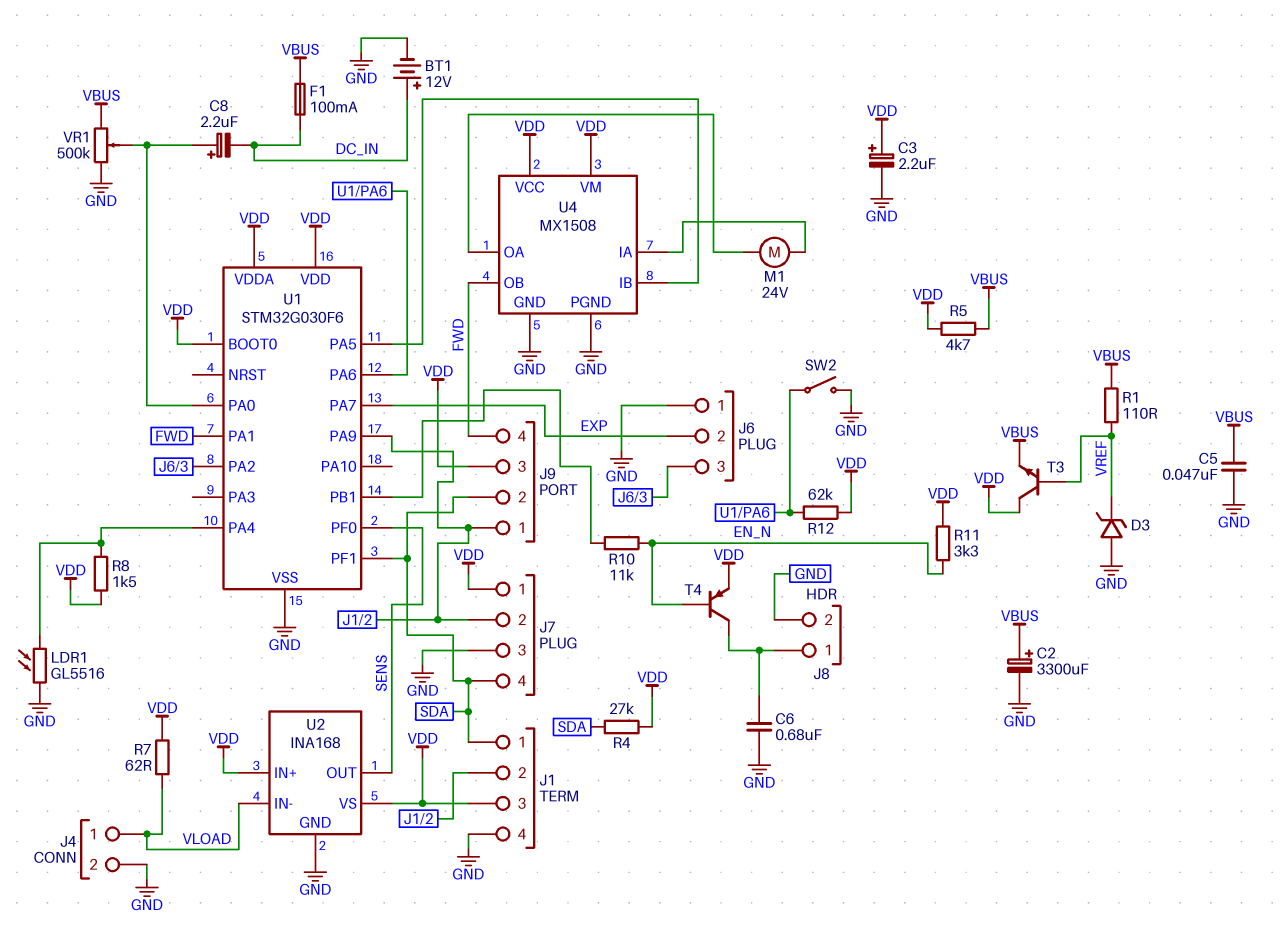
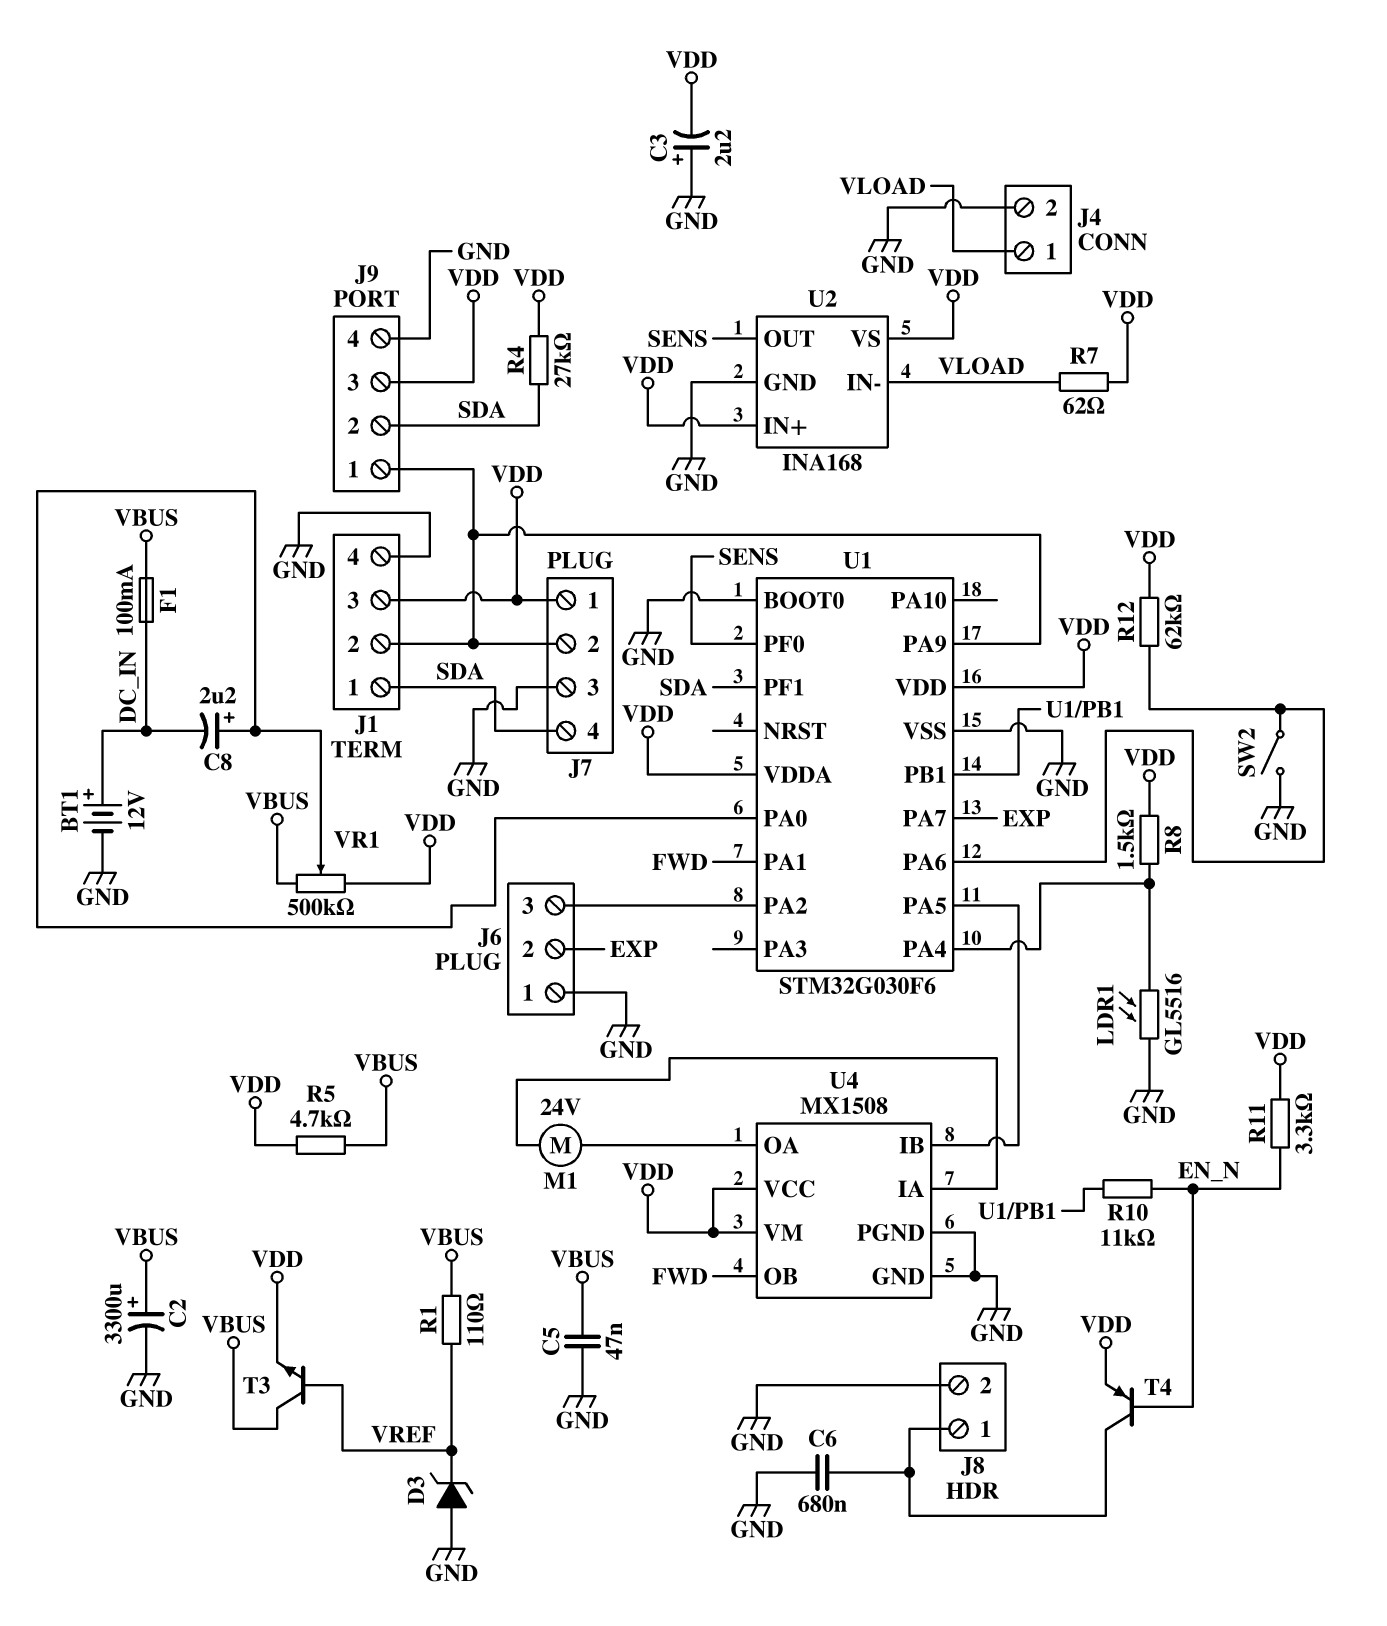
C3: 2.2uF (plus VDD, minus GND) -> 2.2uF (plus GND, minus VDD)
J9 pin 4: FWD -> GND
T3: NPN (B VREF, C VDD, E VBUS) -> NPN (B VREF, C VBUS, E VDD)
U1 pin BOOT0: VDD -> GND
VR1: 500k (GND, VBUS, wiper U1/PA0) -> 500k (VBUS, VDD, wiper U1/PA0)

